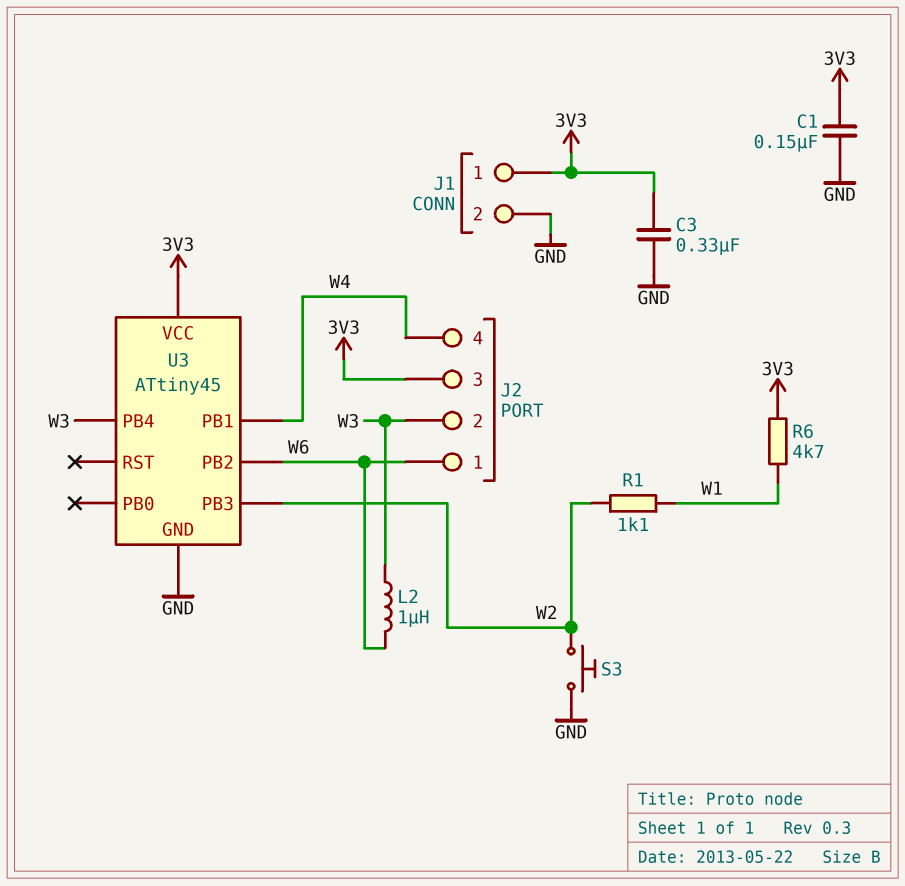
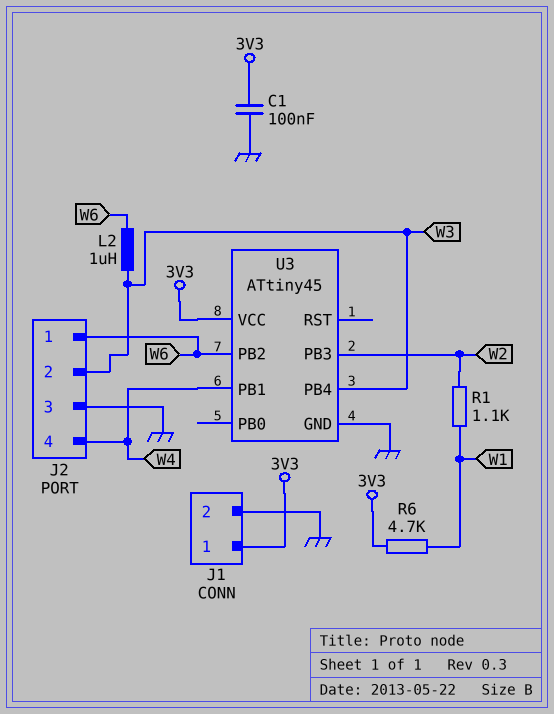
C1: 150nF (3V3, GND) -> 100nF (3V3, GND)
C3: 330nF (3V3, GND) -> none
J2 pin 3: 3V3 -> GND
S3: button (GND, W2) -> none

